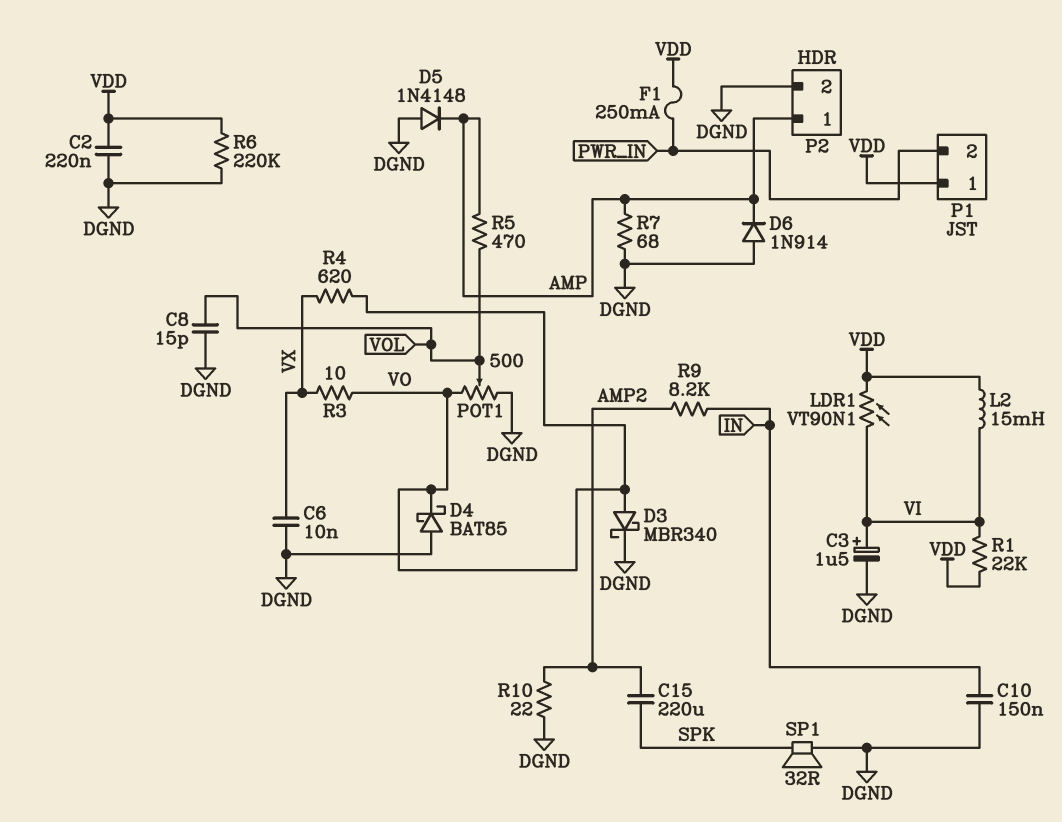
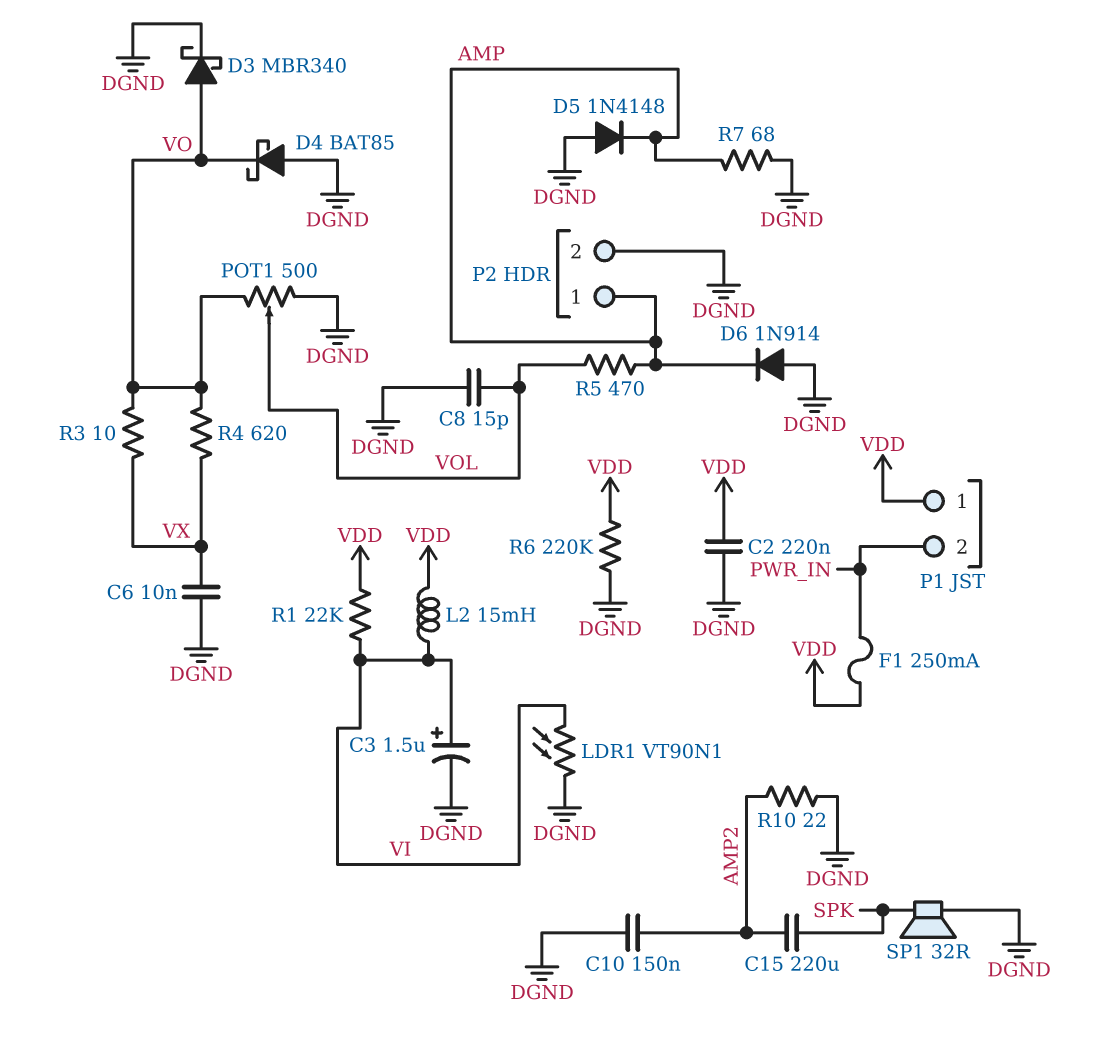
C10: 150nF (DGND, IN) -> 150nF (AMP2, DGND)
LDR1: VT90N1 (VDD, VI) -> VT90N1 (DGND, VI)
R9: 8.2k (AMP2, IN) -> none

